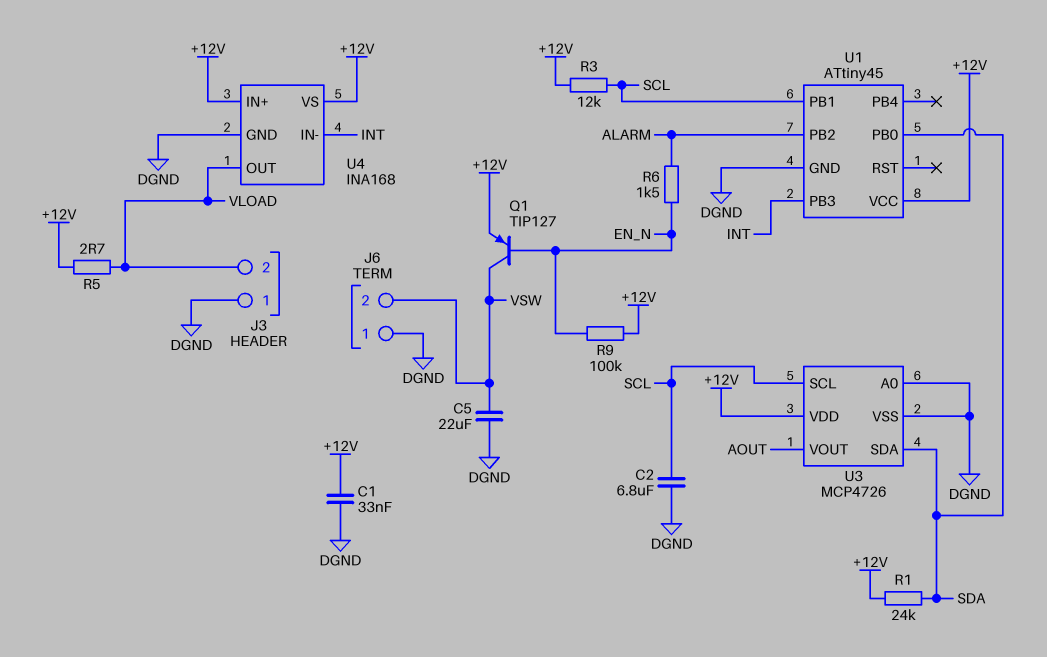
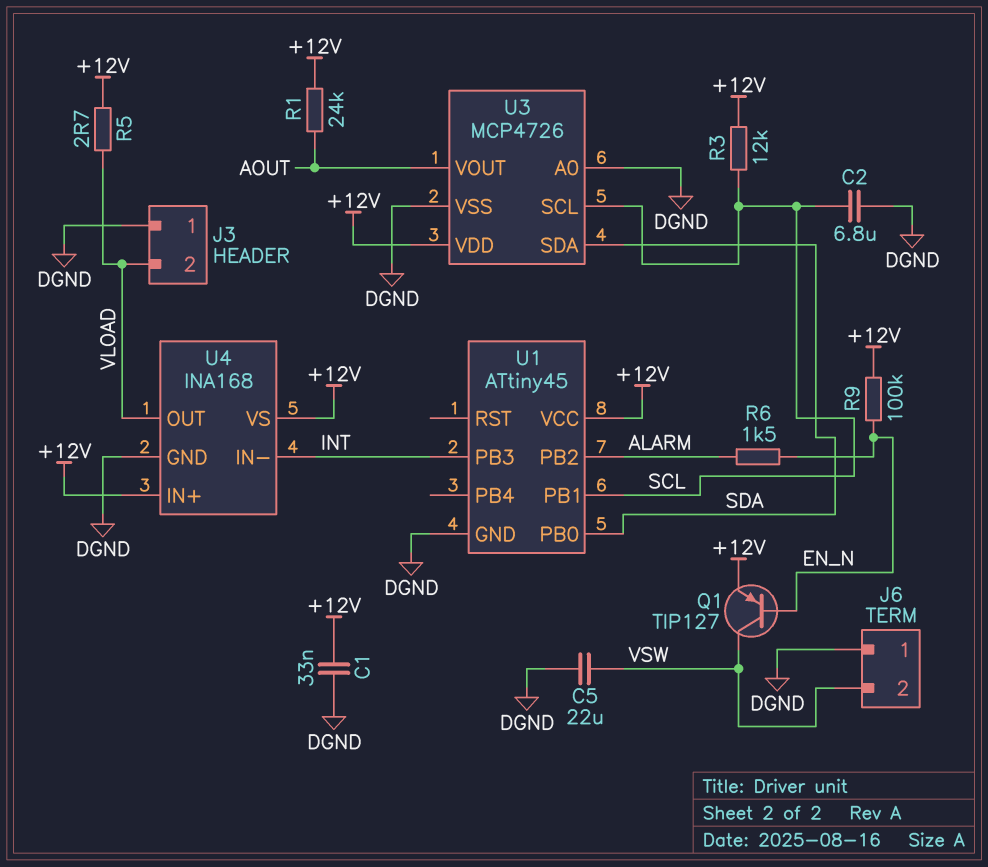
R1: 24k (+12V, SDA) -> 24k (+12V, AOUT)

